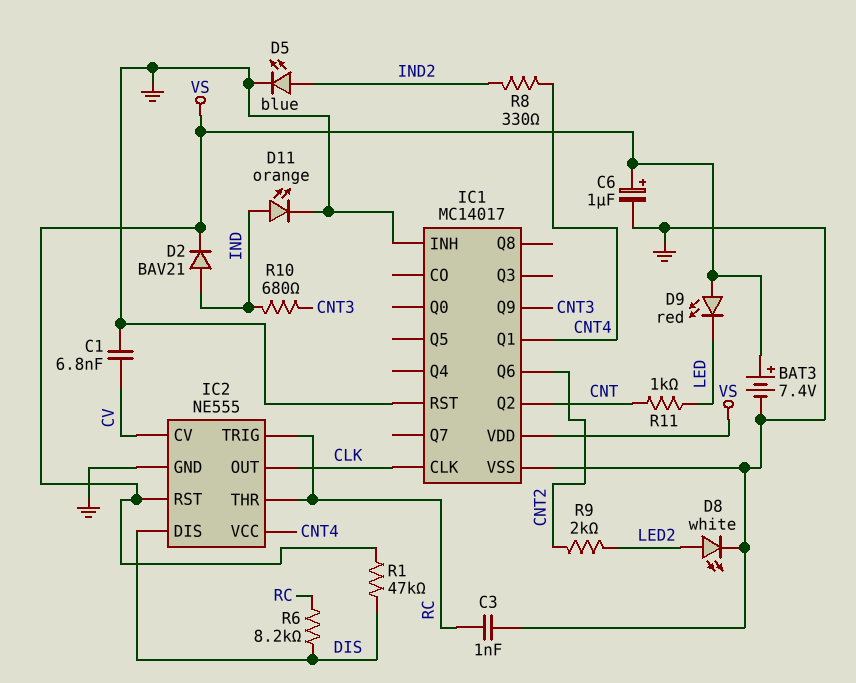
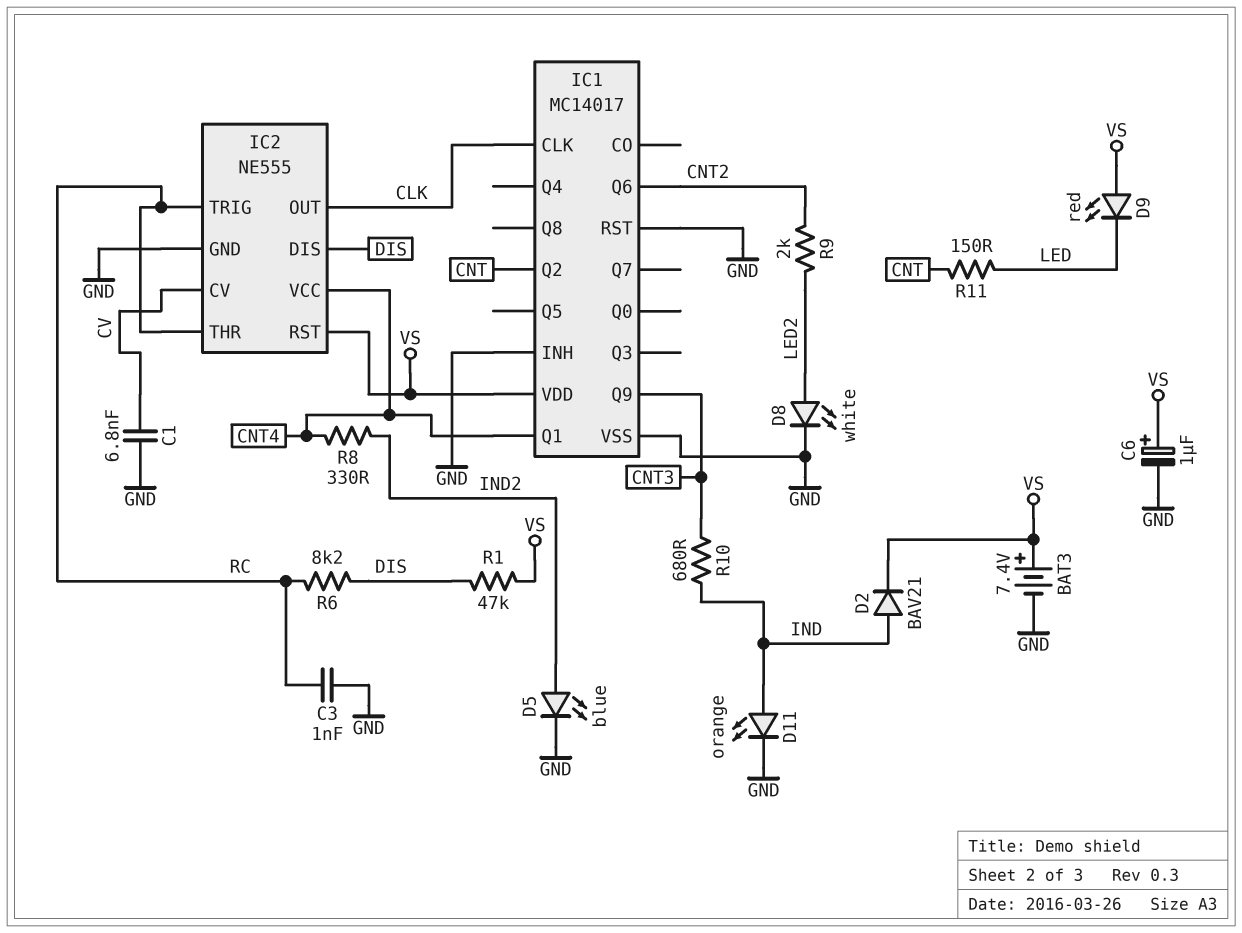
R11: 1k (CNT, LED) -> 150 (CNT, LED)

